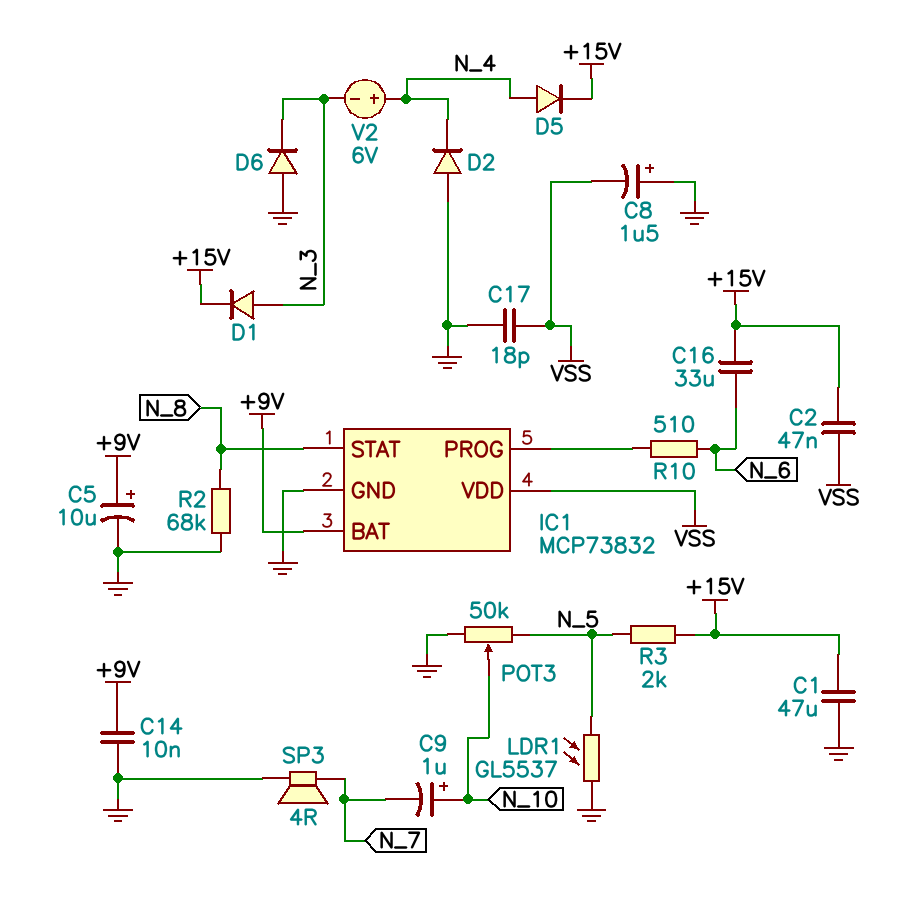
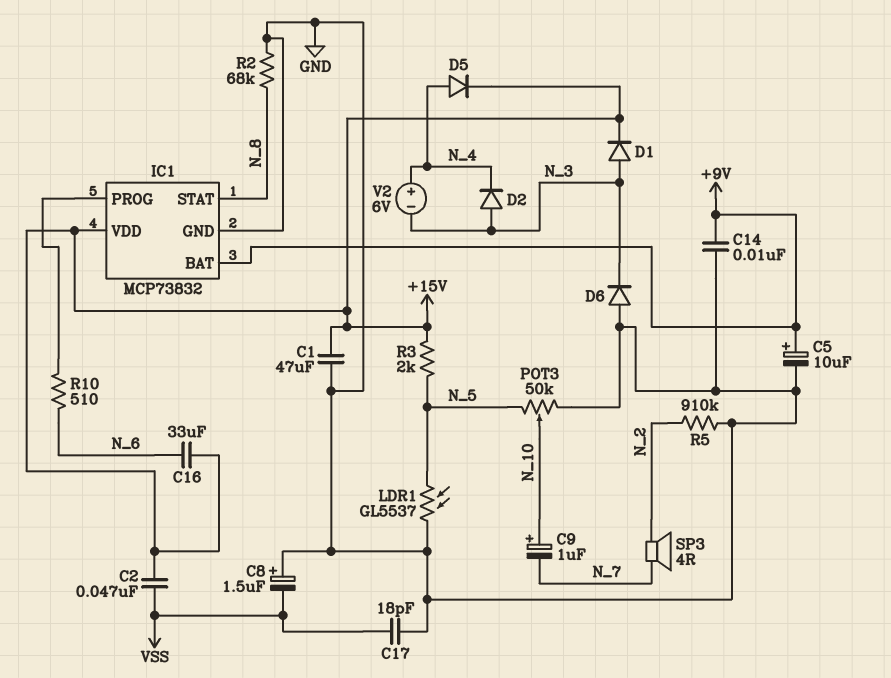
D2: diode (A GND, K N_4) -> diode (A N_3, K N_4)
IC1 pin VDD: VSS -> +15V
R5: none -> 910k (GND, N_2)
SP3: speaker 4R (GND, N_7) -> speaker 4R (N_2, N_7)

